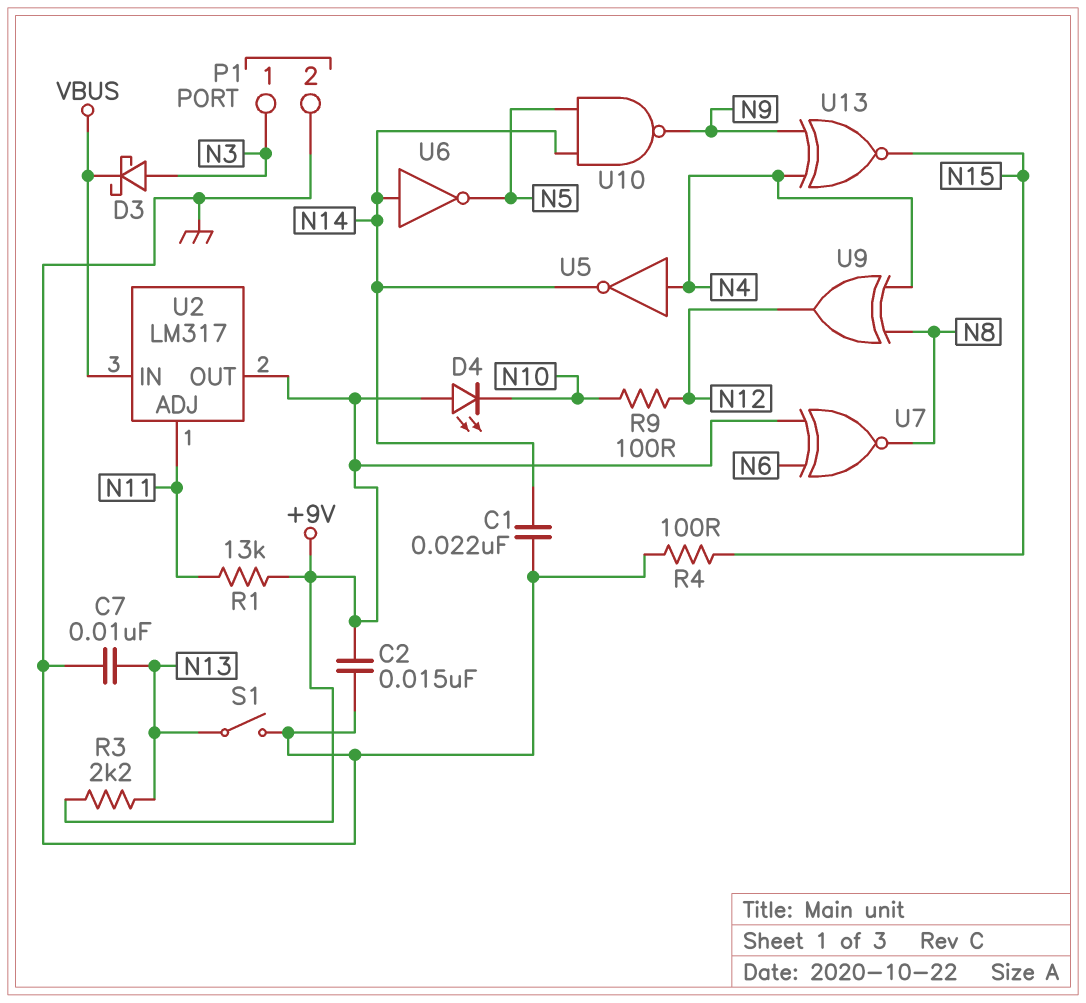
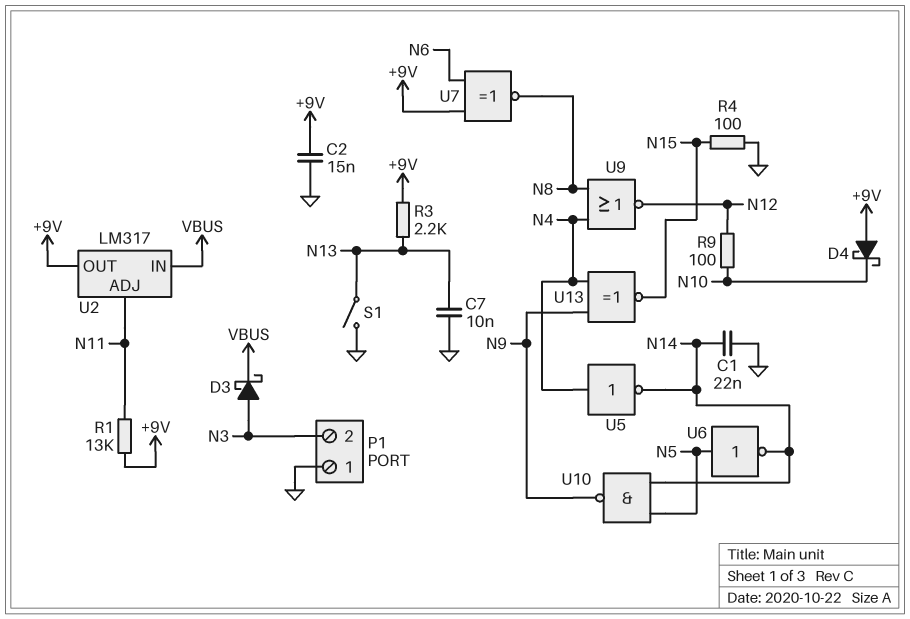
D4: LED (A +9V, K N10) -> schottky (A +9V, K N10)
P1 pin 1: N3 -> GND
P1 pin 2: GND -> N3
U6: NOT (in N14, out N5) -> NOT (in N5, out N14)
U9: XOR (in N4, in N8, out N12) -> NOR (in N4, in N8, out N12)

